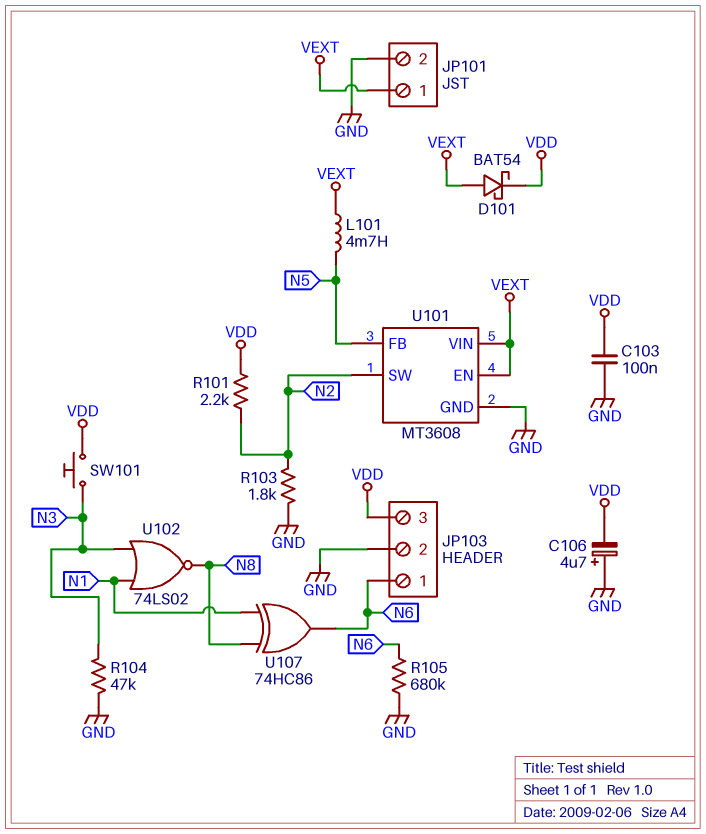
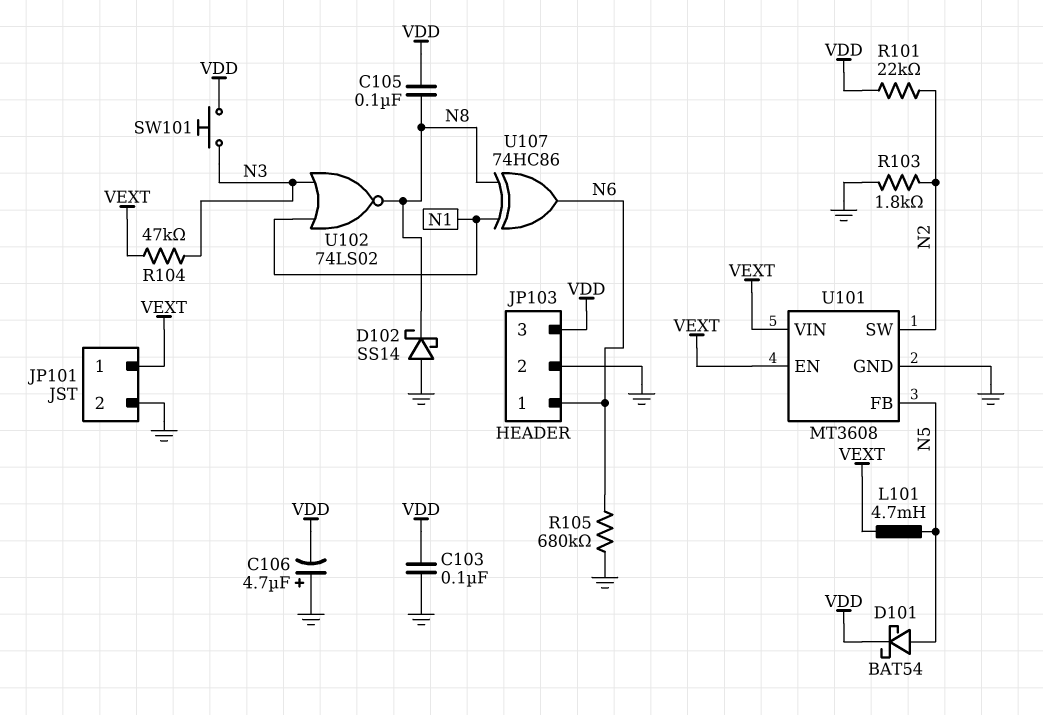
C105: none -> 100nF (N8, VDD)
D101: schottky BAT54 (A VEXT, K VDD) -> schottky BAT54 (A N5, K VDD)
D102: none -> schottky SS14 (A GND, K N8)
R101: 2.2k (N2, VDD) -> 22k (N2, VDD)
R104: 47k (GND, N3) -> 47k (N3, VEXT)

